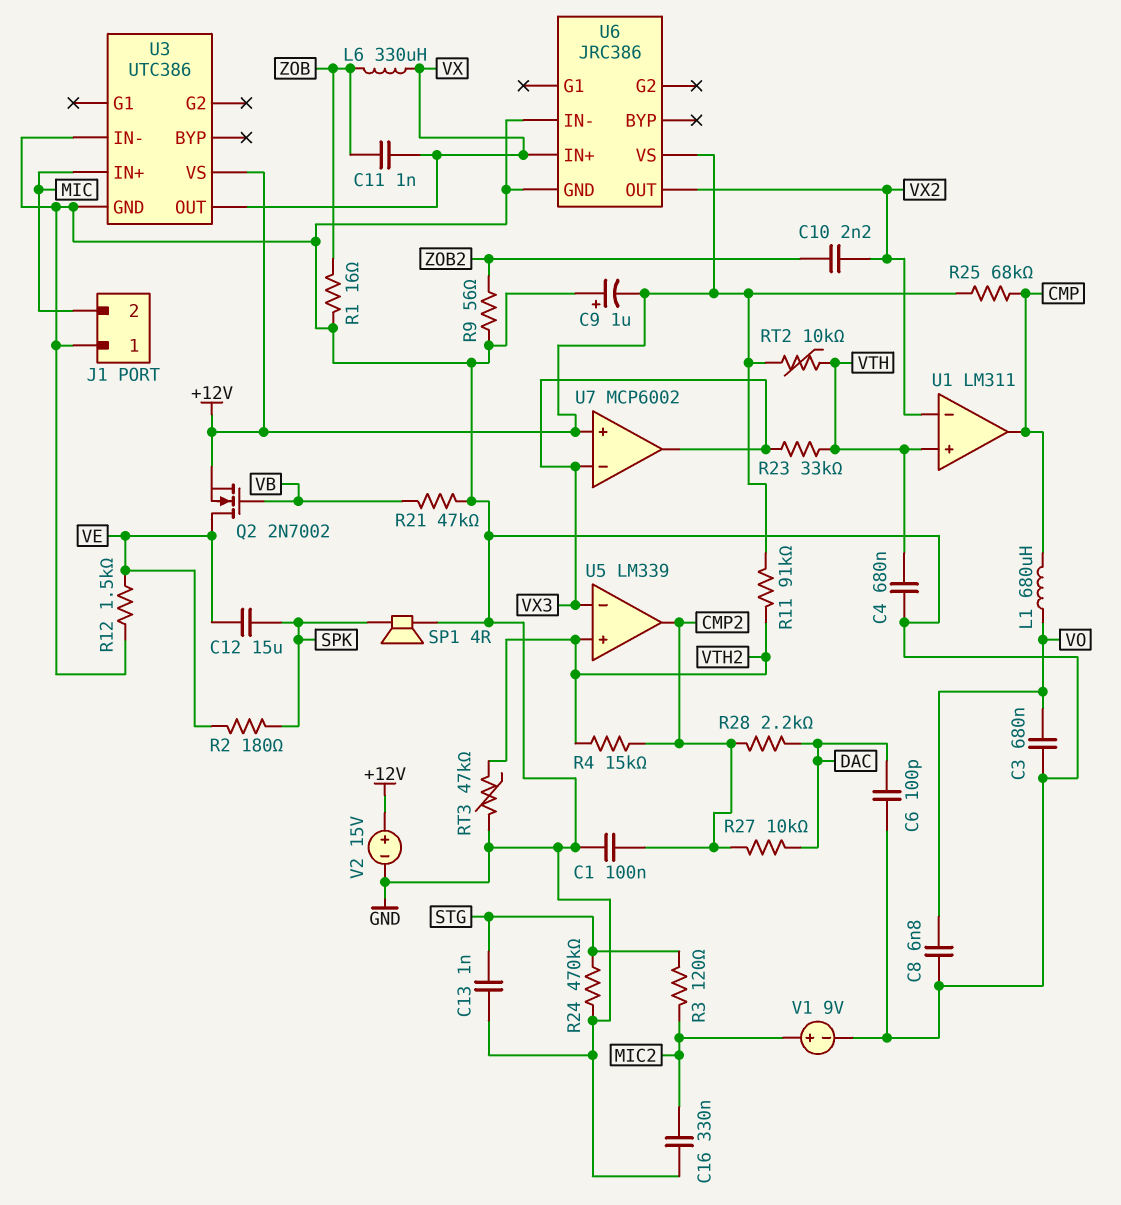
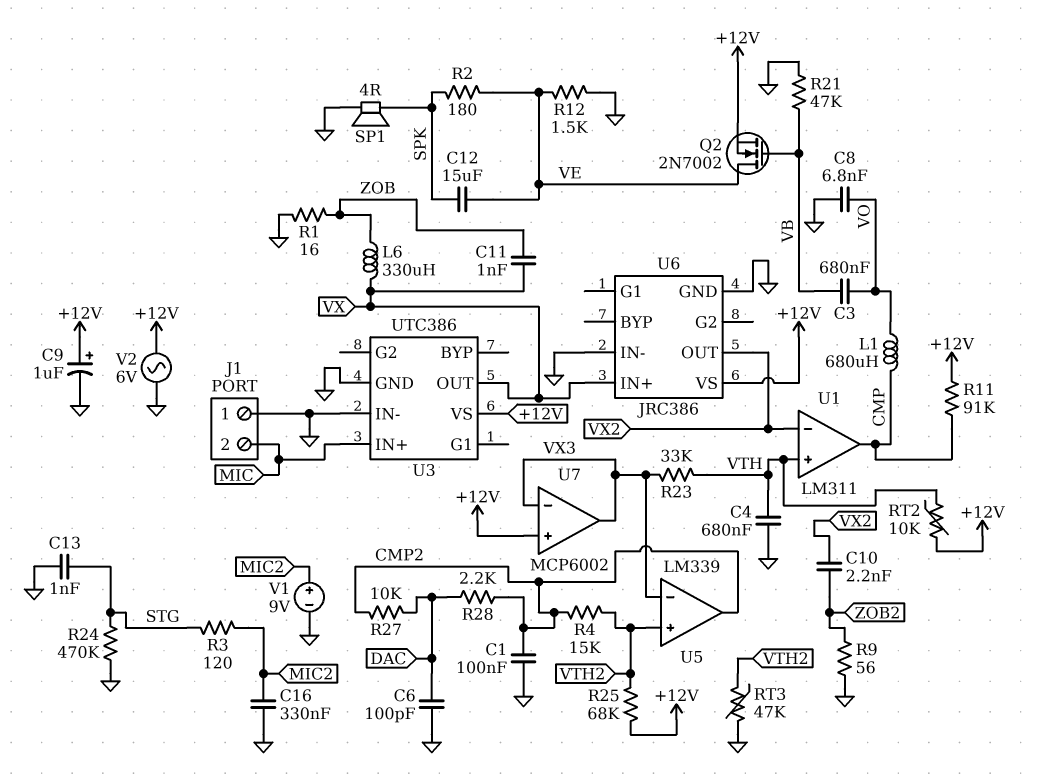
C3: 680nF (GND, VO) -> 680nF (VB, VO)
C9: 1uF (plus GND, minus +12V) -> 1uF (plus +12V, minus GND)
R11: 91k (+12V, VTH2) -> 91k (+12V, CMP)
R25: 68k (+12V, CMP) -> 68k (+12V, VTH2)
V2: 15V (plus +12V, minus GND) -> AC 6V (+12V, GND)

